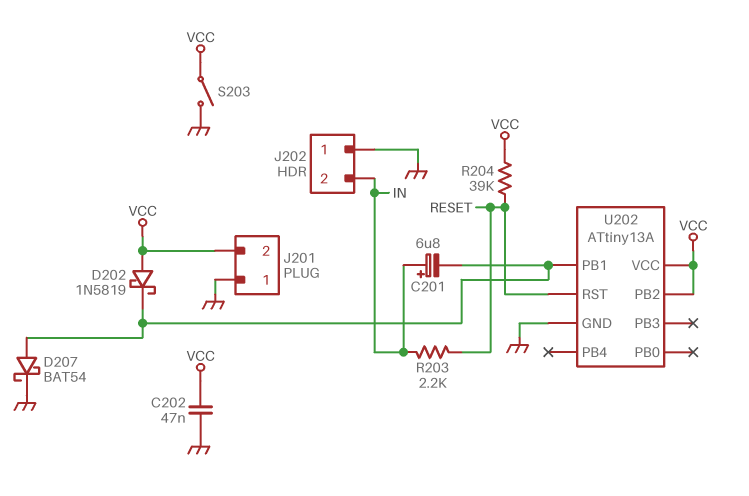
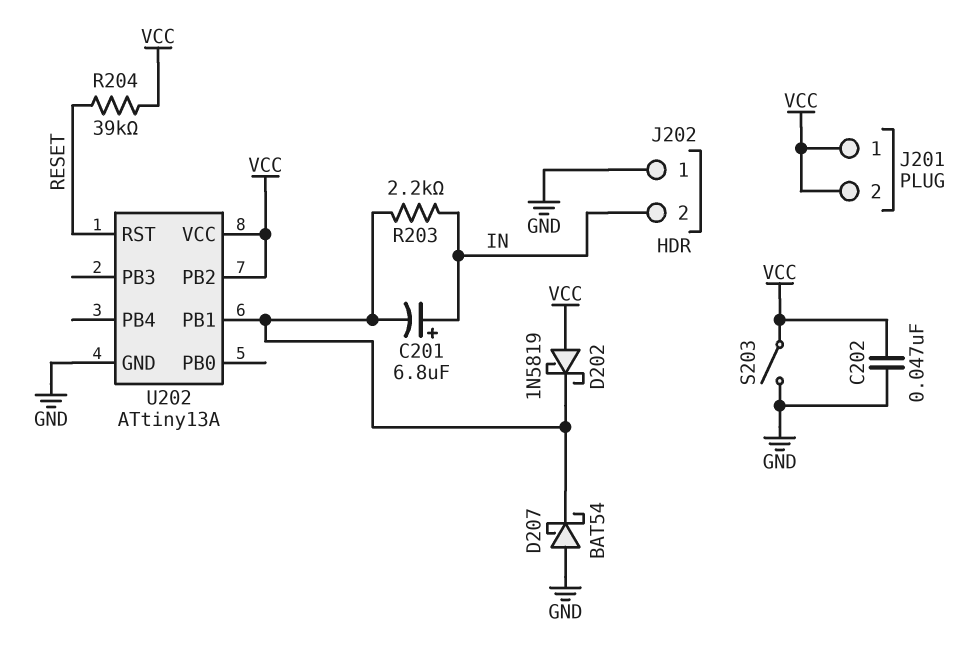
D207: schottky BAT54 (A U202/PB1, K GND) -> schottky BAT54 (A GND, K U202/PB1)
J201 pin 1: GND -> VCC
R203: 2.2k (IN, RESET) -> 2.2k (IN, U202/PB1)

